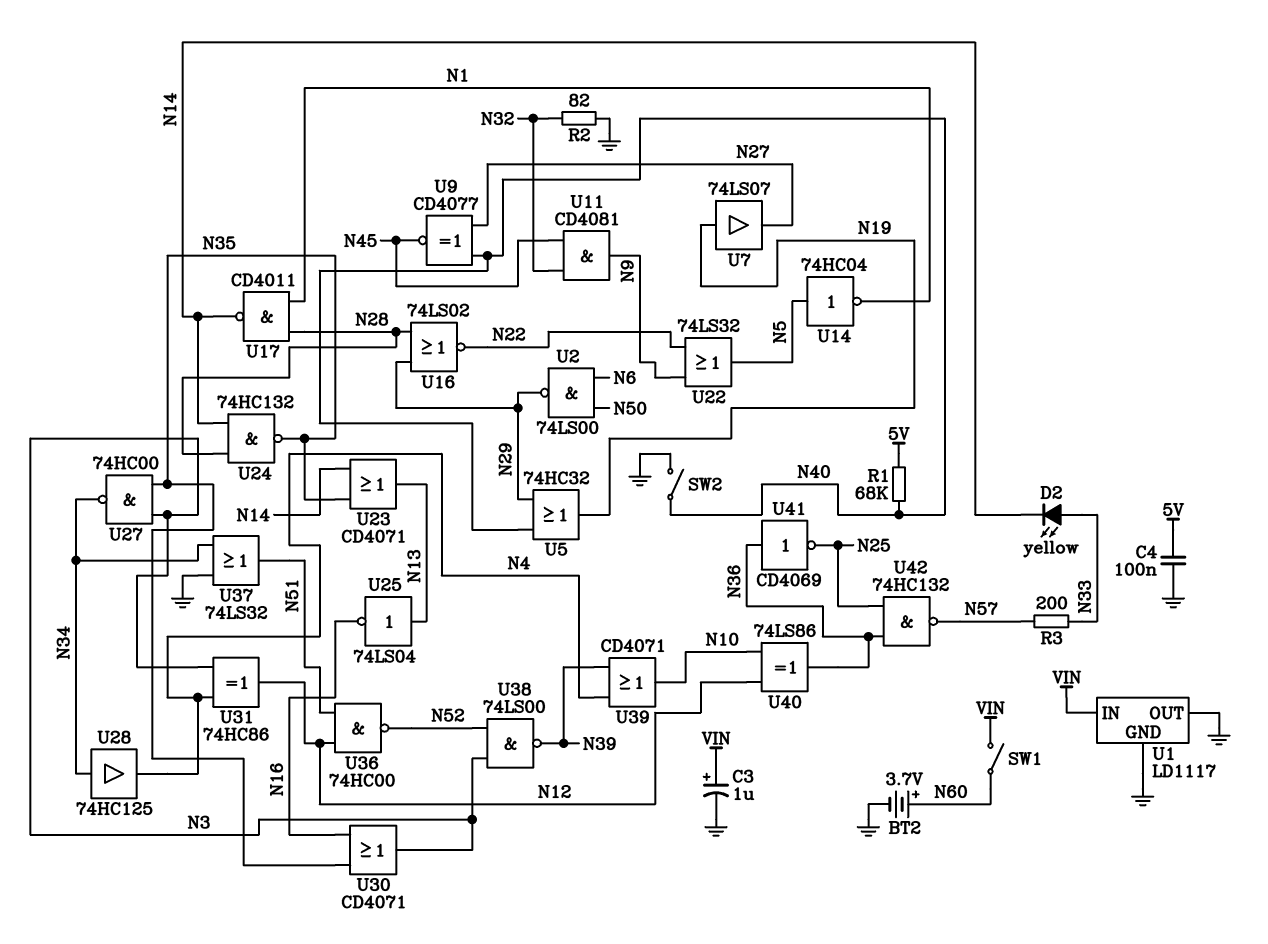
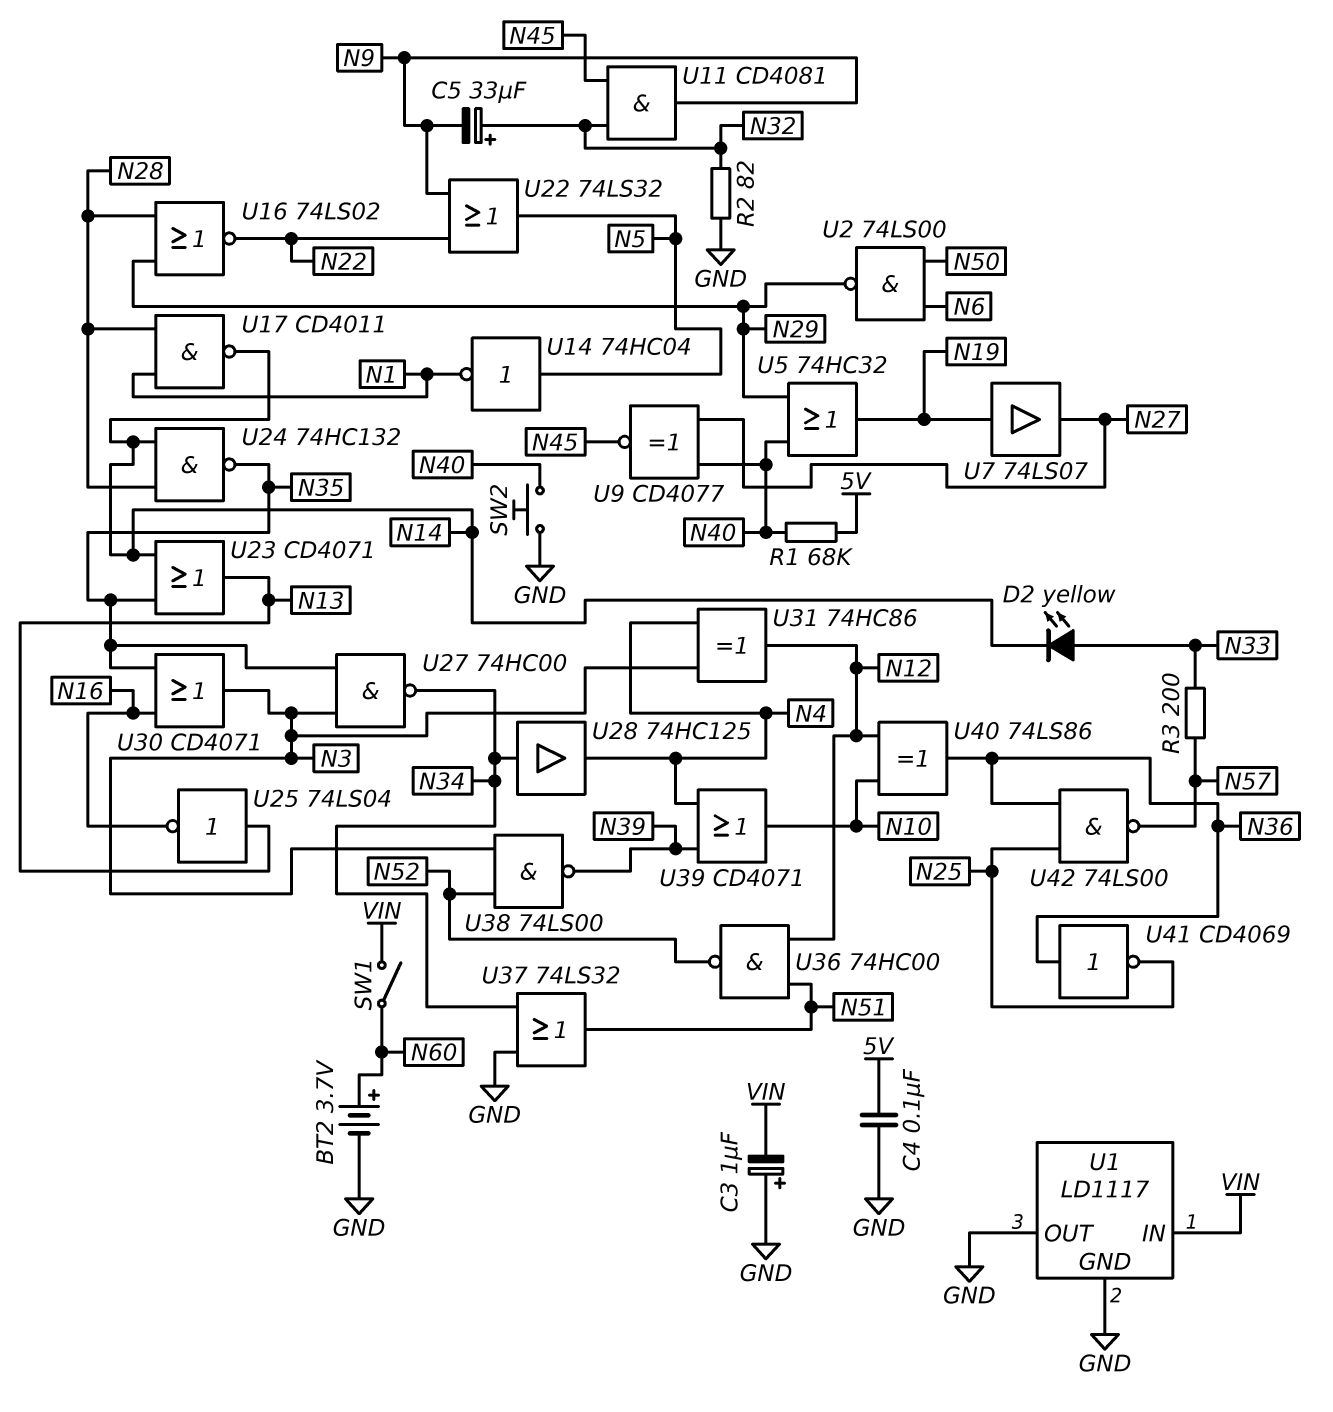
C3: 1uF (plus VIN, minus GND) -> 1uF (plus GND, minus VIN)
C5: none -> 33uF (plus N32, minus N9)
SW2: switch (GND, N40) -> button (GND, N40)
U42: NAND 74HC132 (in N25, in N36, out N57) -> NAND 74LS00 (in N25, in N36, out N57)

